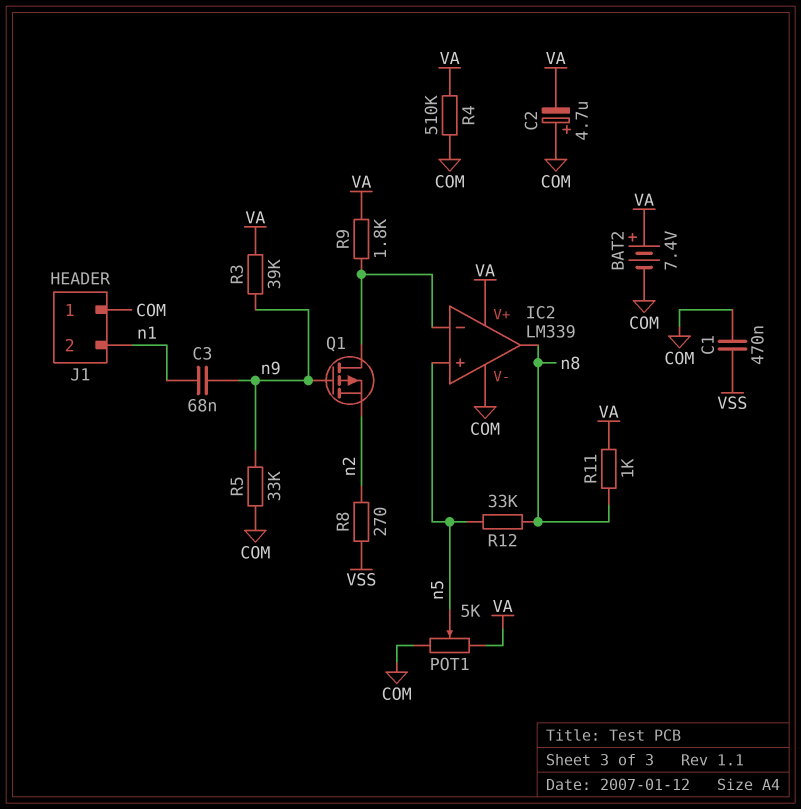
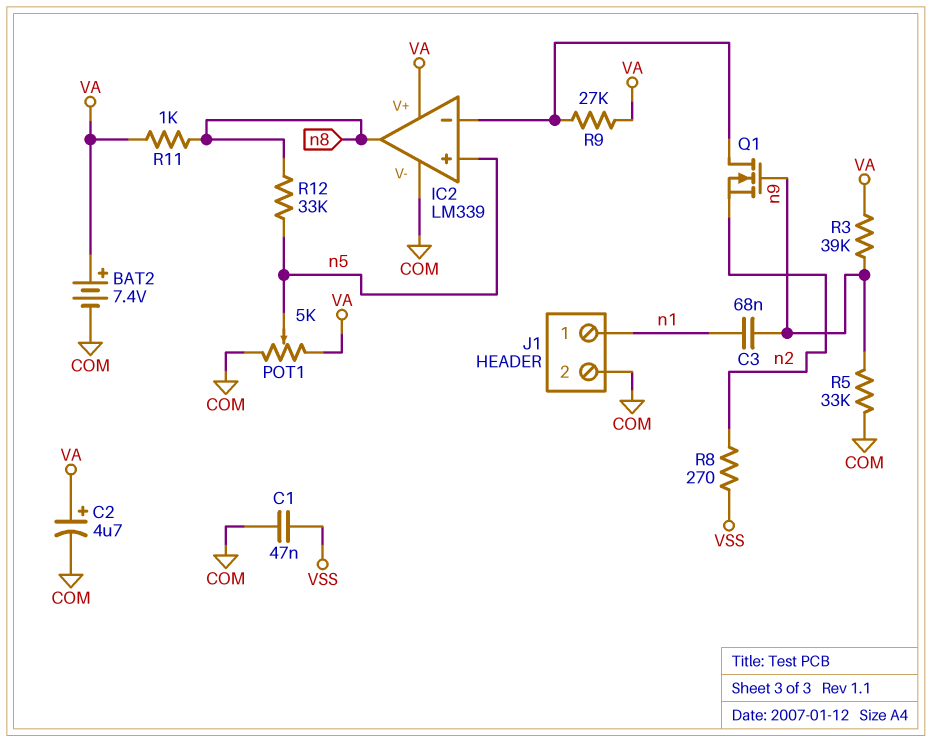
C1: 470nF (COM, VSS) -> 47nF (COM, VSS)
C2: 4.7uF (plus COM, minus VA) -> 4.7uF (plus VA, minus COM)
J1 pin 1: COM -> n1
J1 pin 2: n1 -> COM
Q1: PMOS (G n9, D IC2/in-, S n2) -> NMOS (G n9, D IC2/in-, S n2)
R4: 510k (COM, VA) -> none
R9: 1.8k (IC2/in-, VA) -> 27k (IC2/in-, VA)

